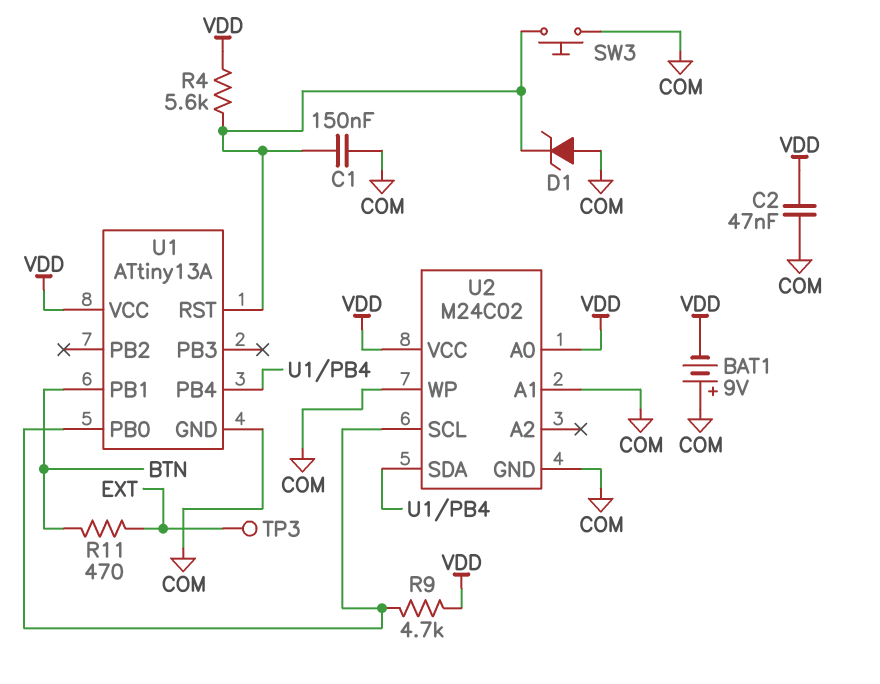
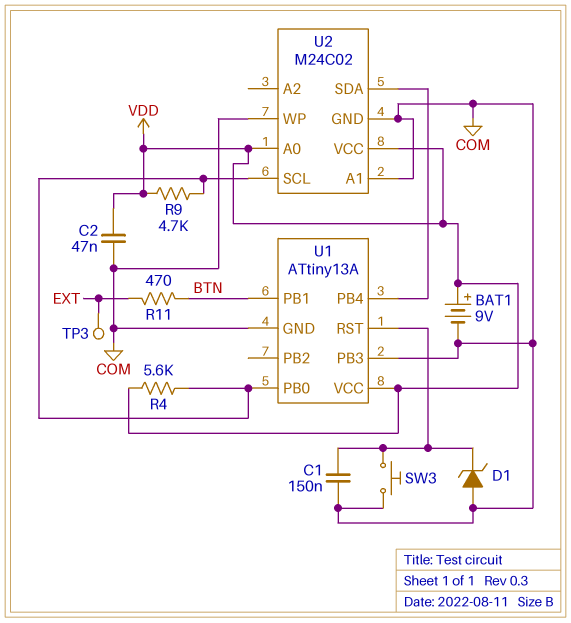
BAT1: 9V (plus COM, minus VDD) -> 9V (plus VDD, minus COM)
R4: 5.6k (U1/RST, VDD) -> 5.6k (U1/PB0, VDD)
U1 pin PB3: none -> COM

